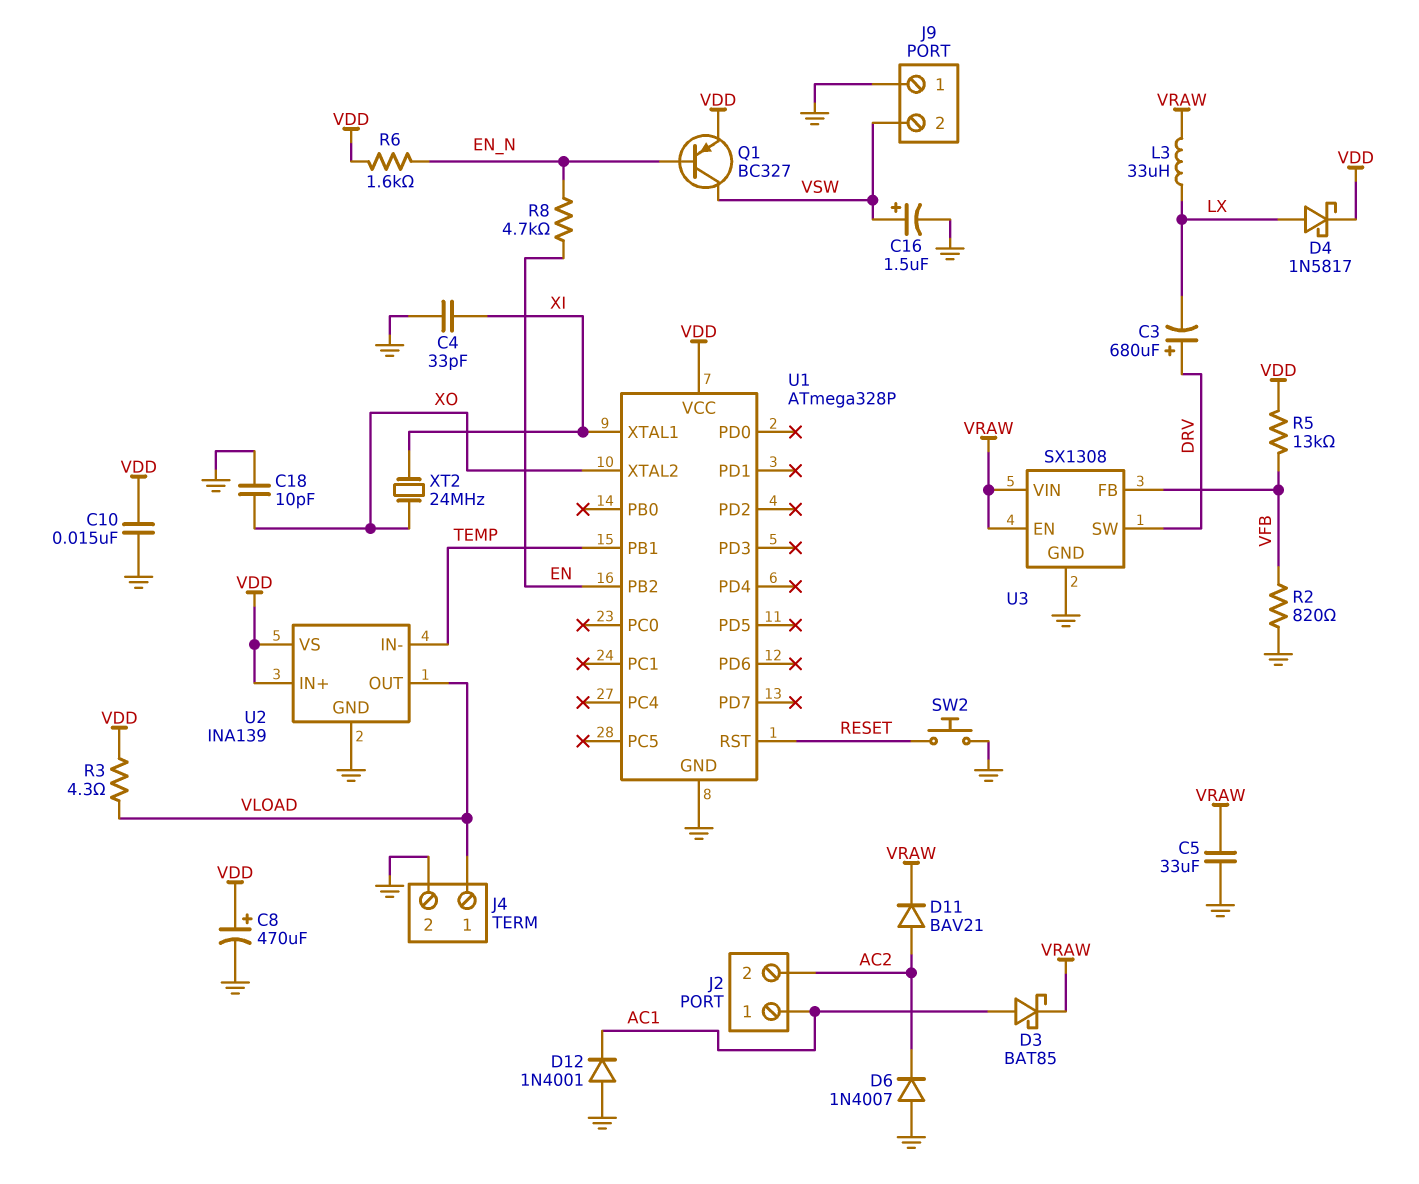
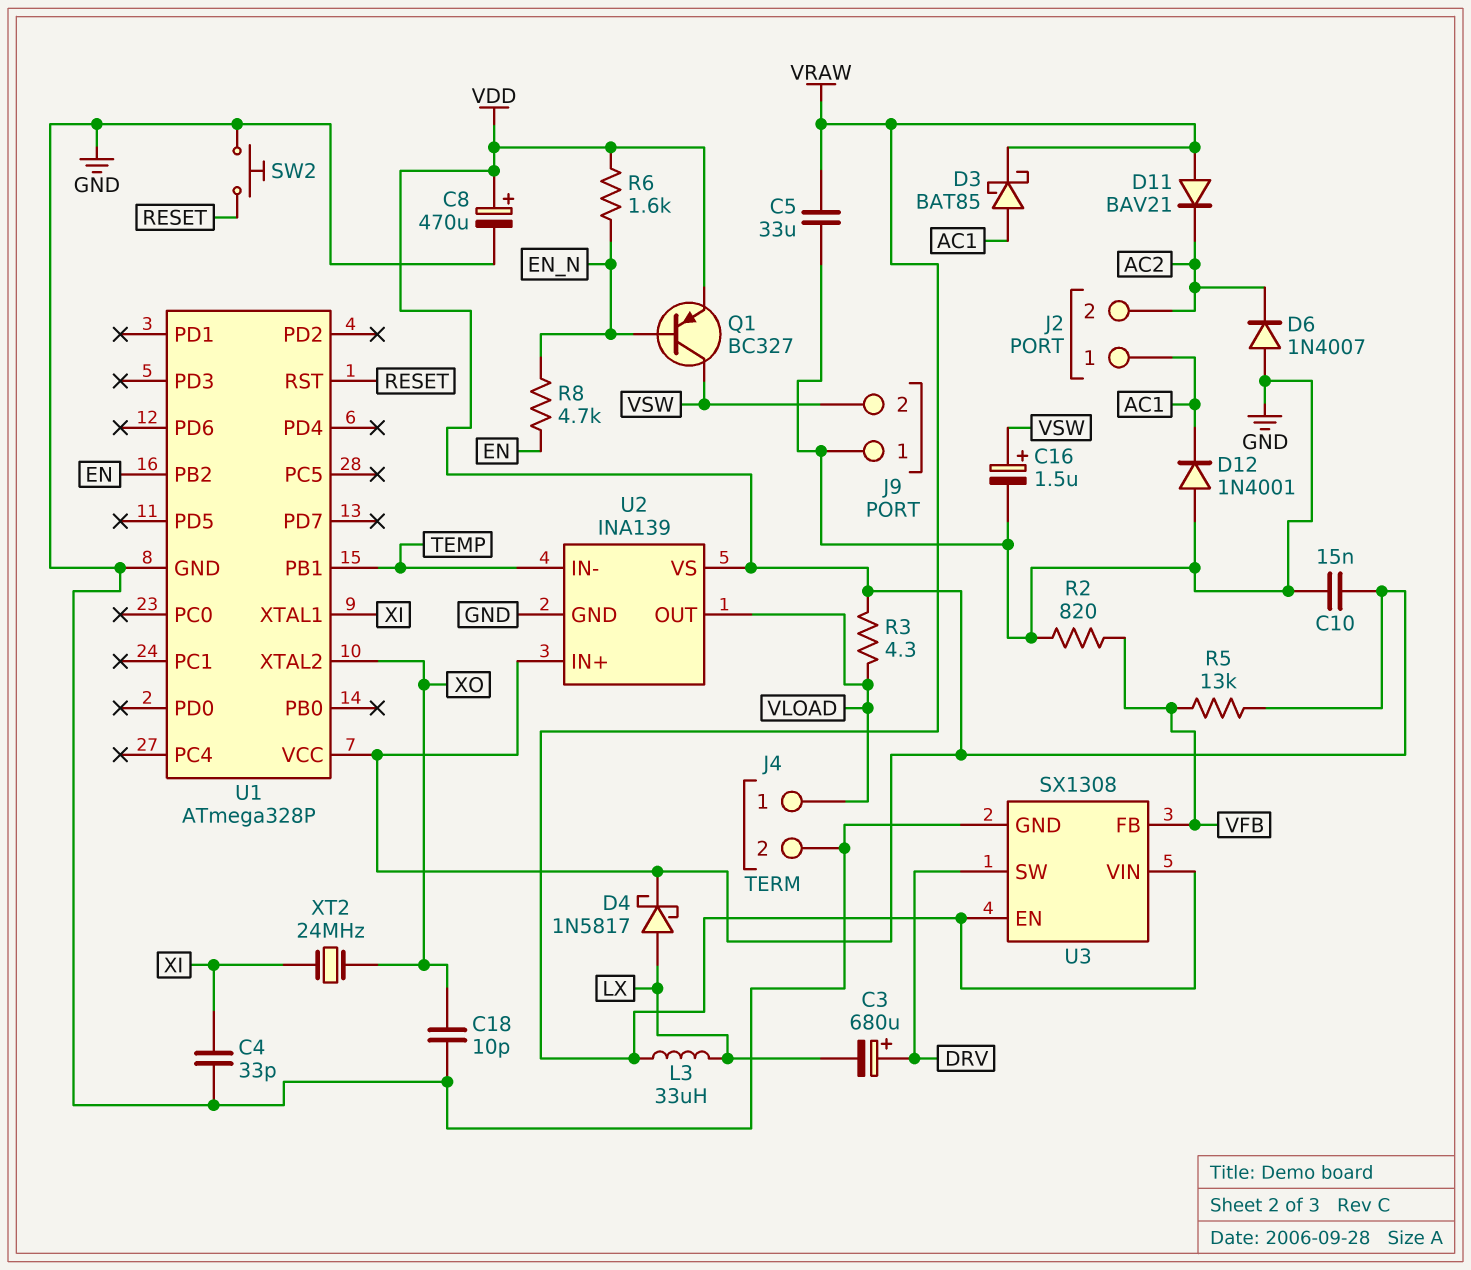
D11: diode BAV21 (A AC2, K VRAW) -> diode BAV21 (A VRAW, K AC2)

